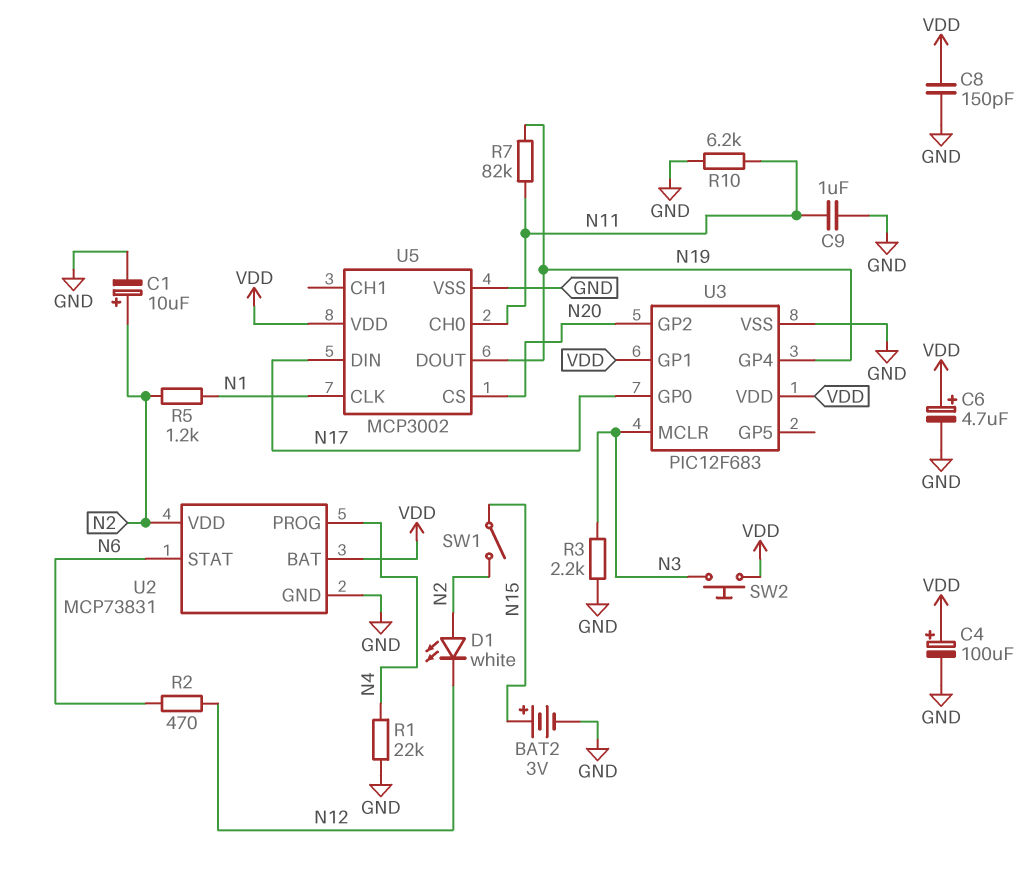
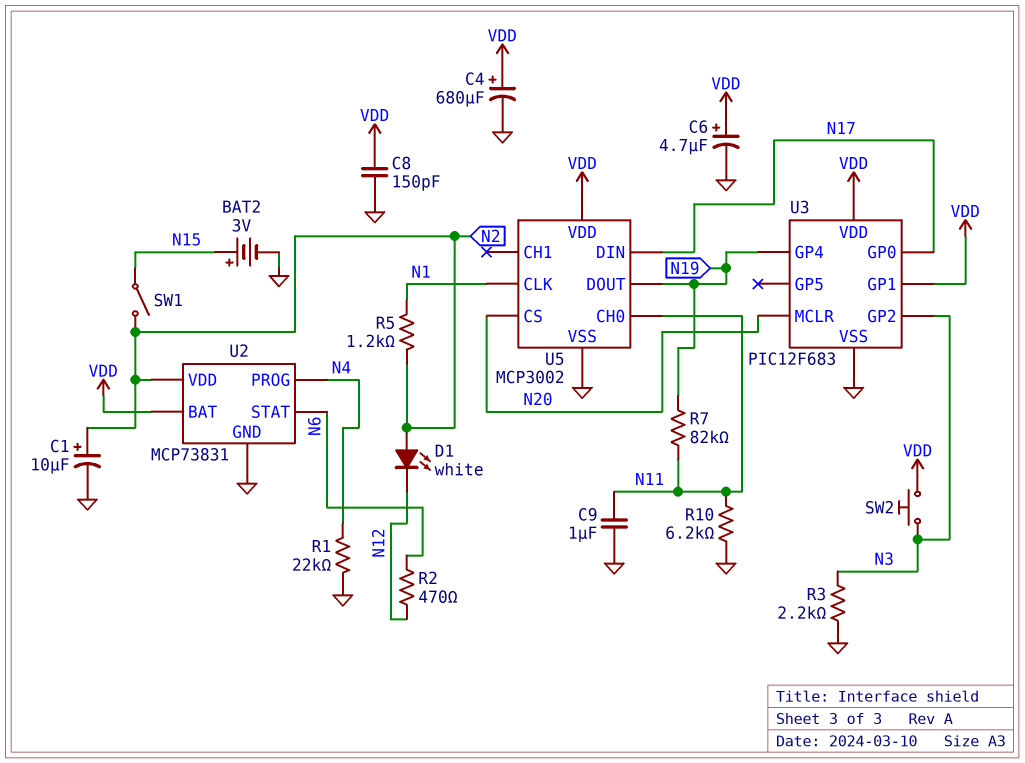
C4: 100uF (plus VDD, minus GND) -> 680uF (plus VDD, minus GND)
U3 pin GP2: N20 -> N3
U3 pin MCLR: N3 -> N20

